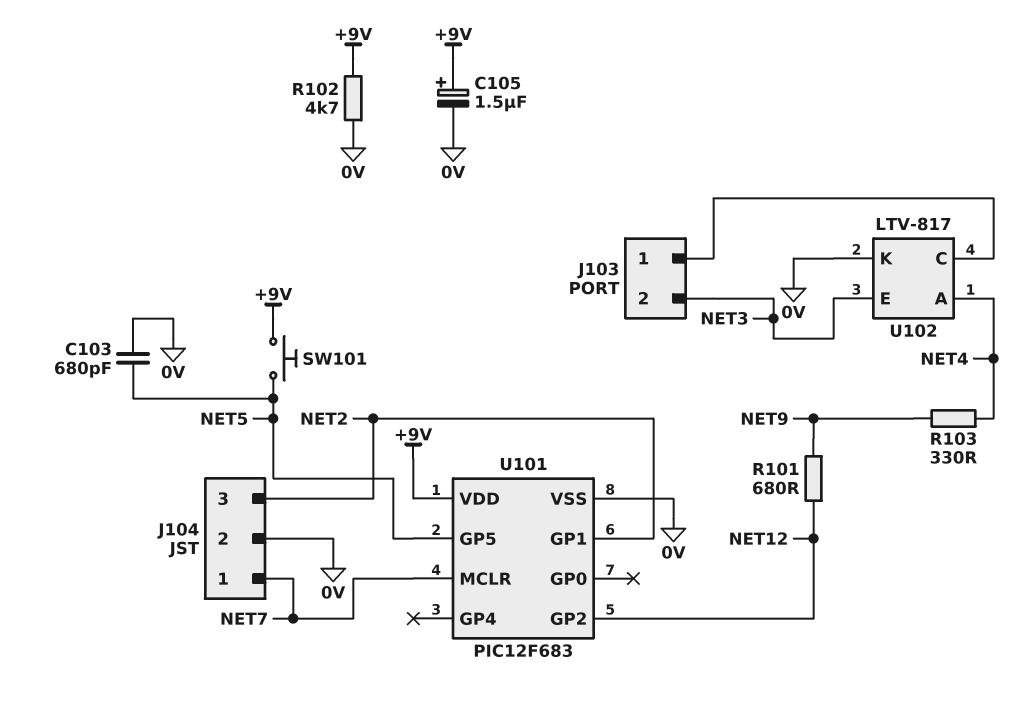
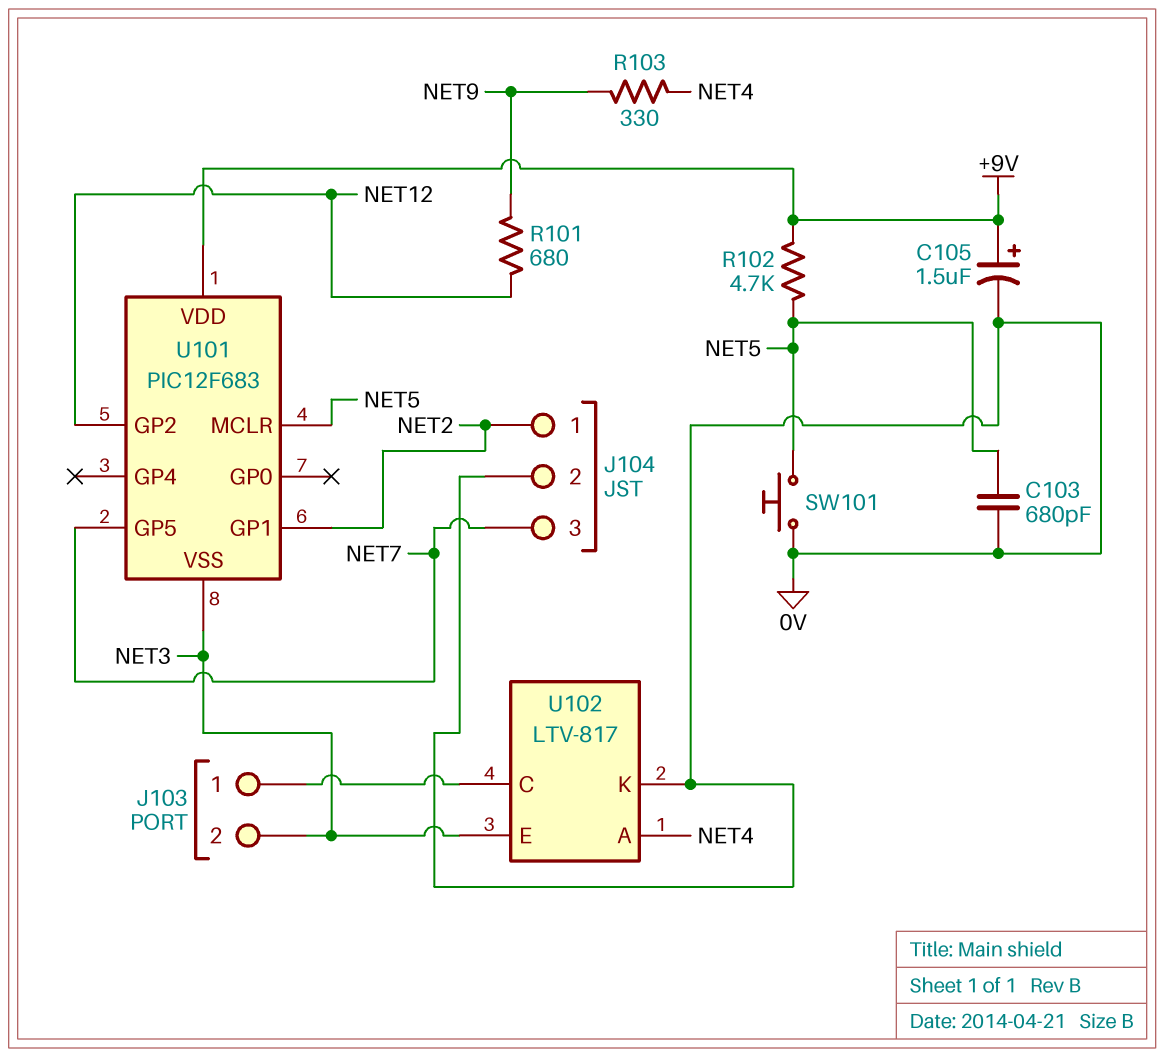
J104 pin 1: NET7 -> NET2
J104 pin 3: NET2 -> NET7
R102: 4.7k (+9V, 0V) -> 4.7k (+9V, NET5)
SW101: button (+9V, NET5) -> button (0V, NET5)
U101 pin GP5: NET5 -> NET7
U101 pin MCLR: NET7 -> NET5
U101 pin VSS: 0V -> NET3

